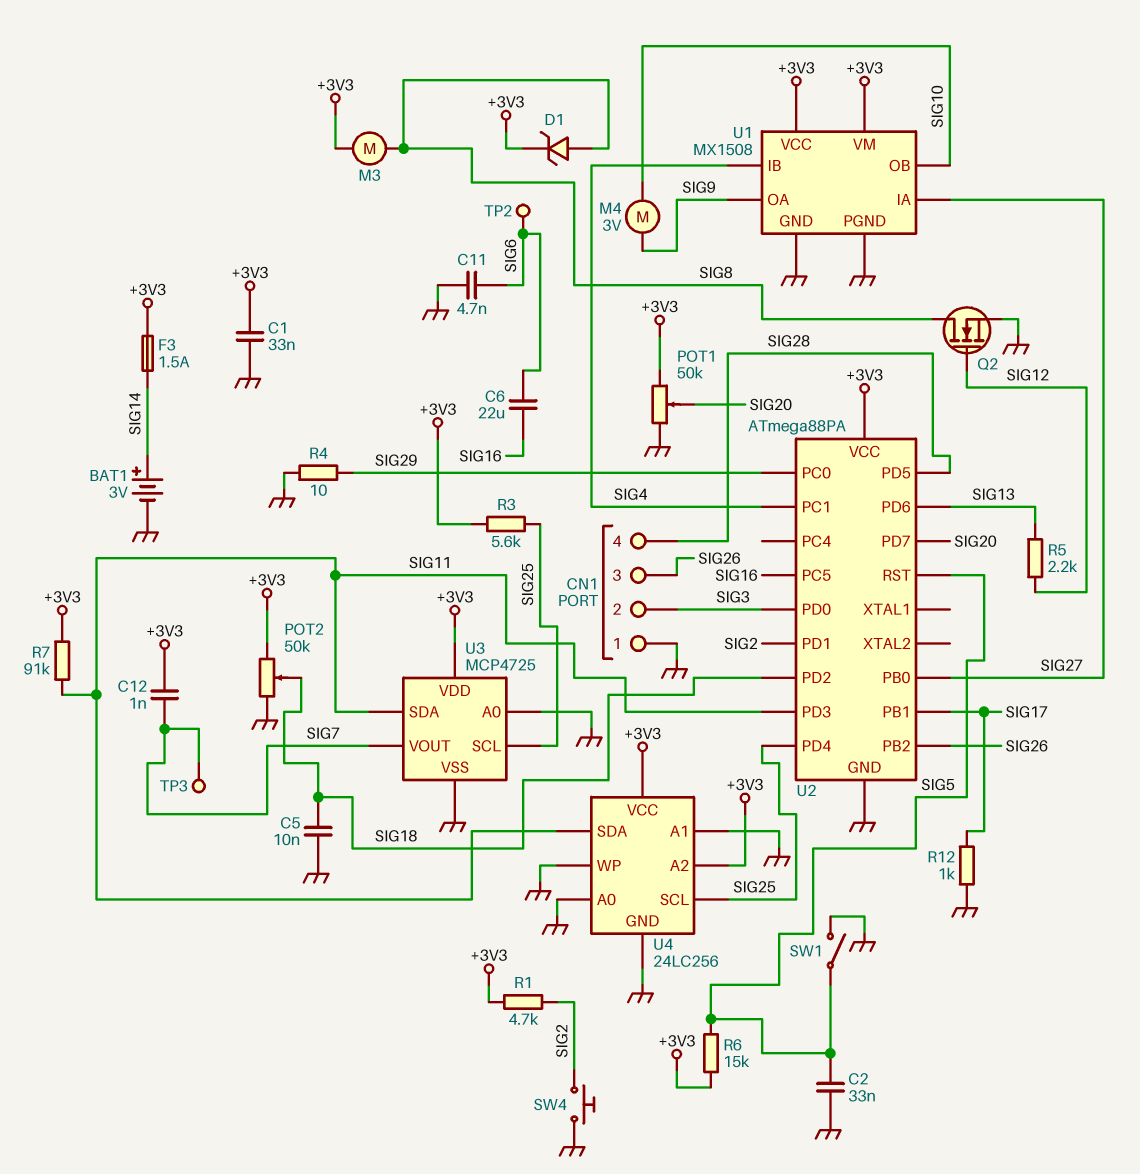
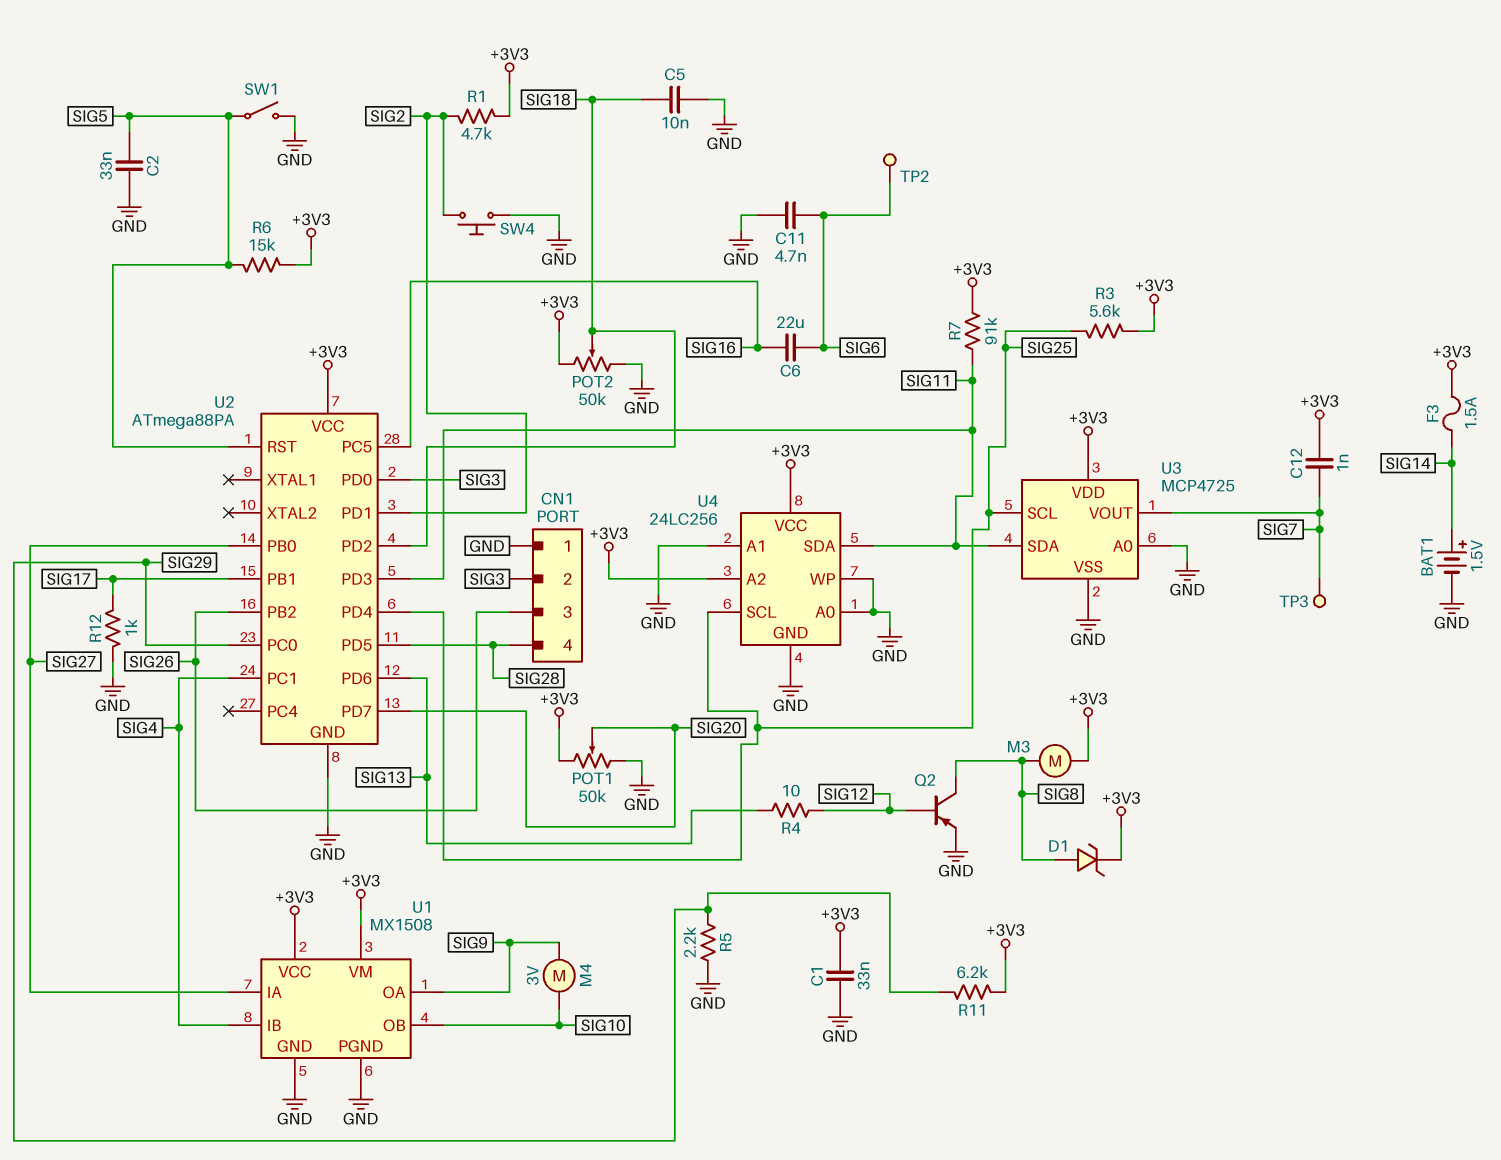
BAT1: 3V (plus SIG14, minus GND) -> 1.5V (plus SIG14, minus GND)
Q2: NMOS (G SIG12, D SIG8, S GND) -> PNP (B SIG12, C SIG8, E GND)
R4: 10 (GND, SIG29) -> 10 (SIG12, SIG13)
R5: 2.2k (SIG12, SIG13) -> 2.2k (GND, SIG29)
R11: none -> 6.2k (+3V3, SIG29)

